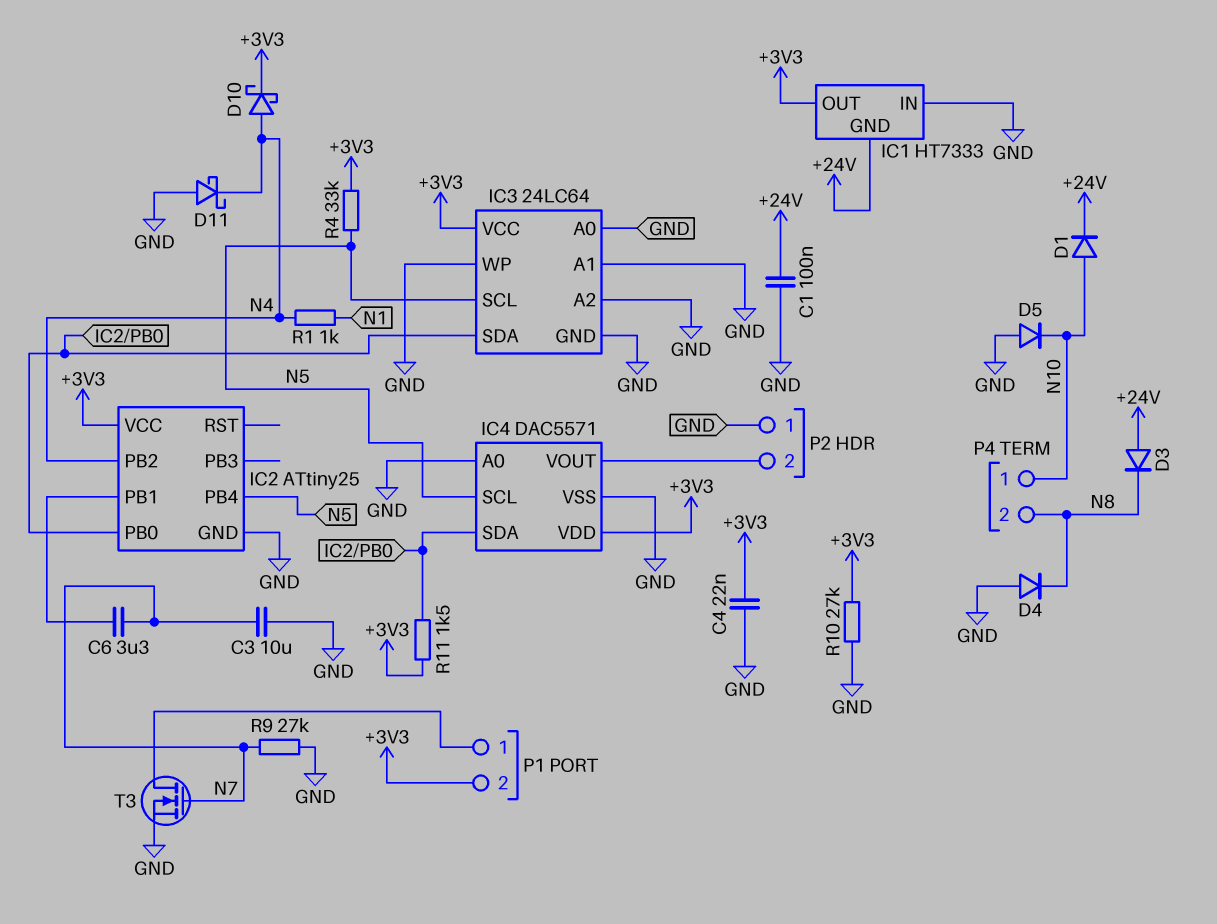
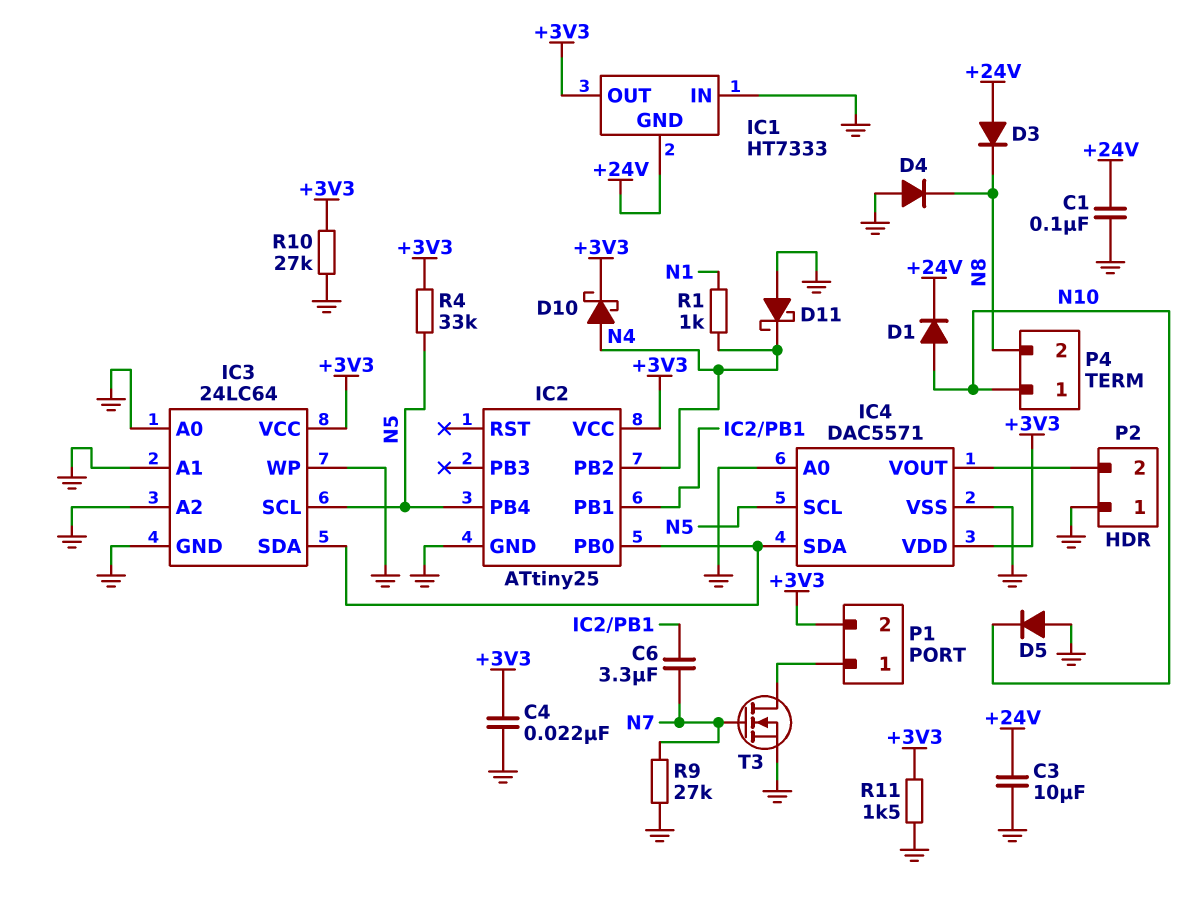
C3: 10uF (GND, N7) -> 10uF (+24V, GND)
R11: 1.5k (+3V3, IC2/PB0) -> 1.5k (+3V3, GND)

